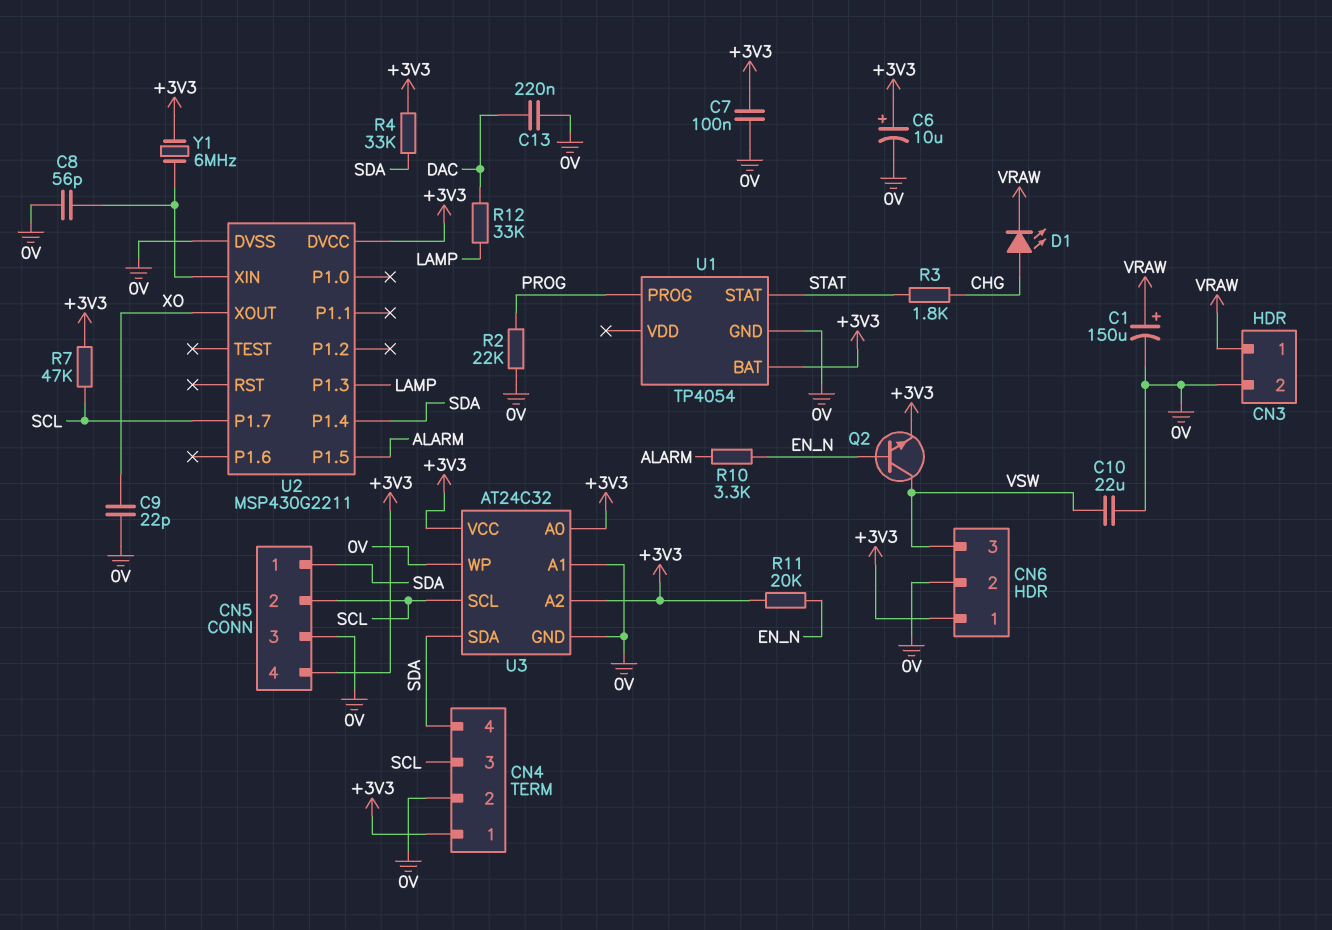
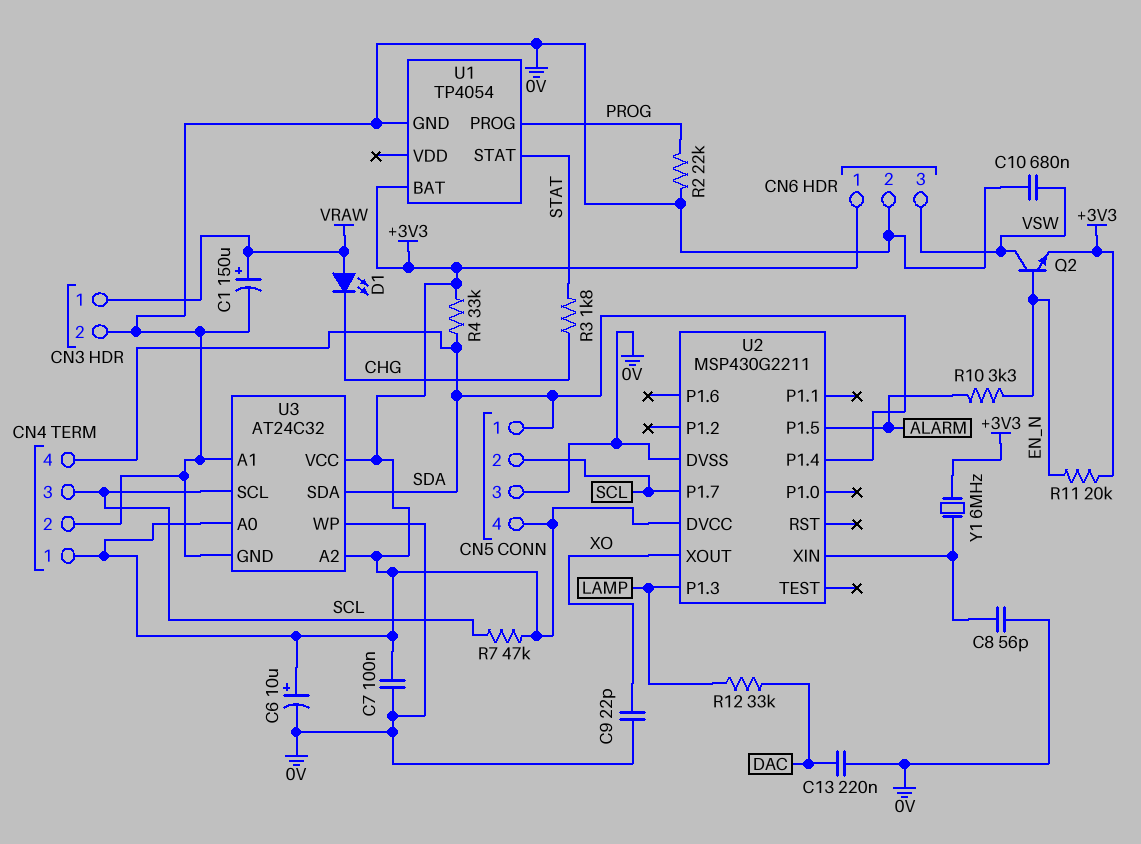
C10: 22uF (0V, VSW) -> 680nF (0V, VSW)
D1: LED (A CHG, K VRAW) -> LED (A VRAW, K CHG)

